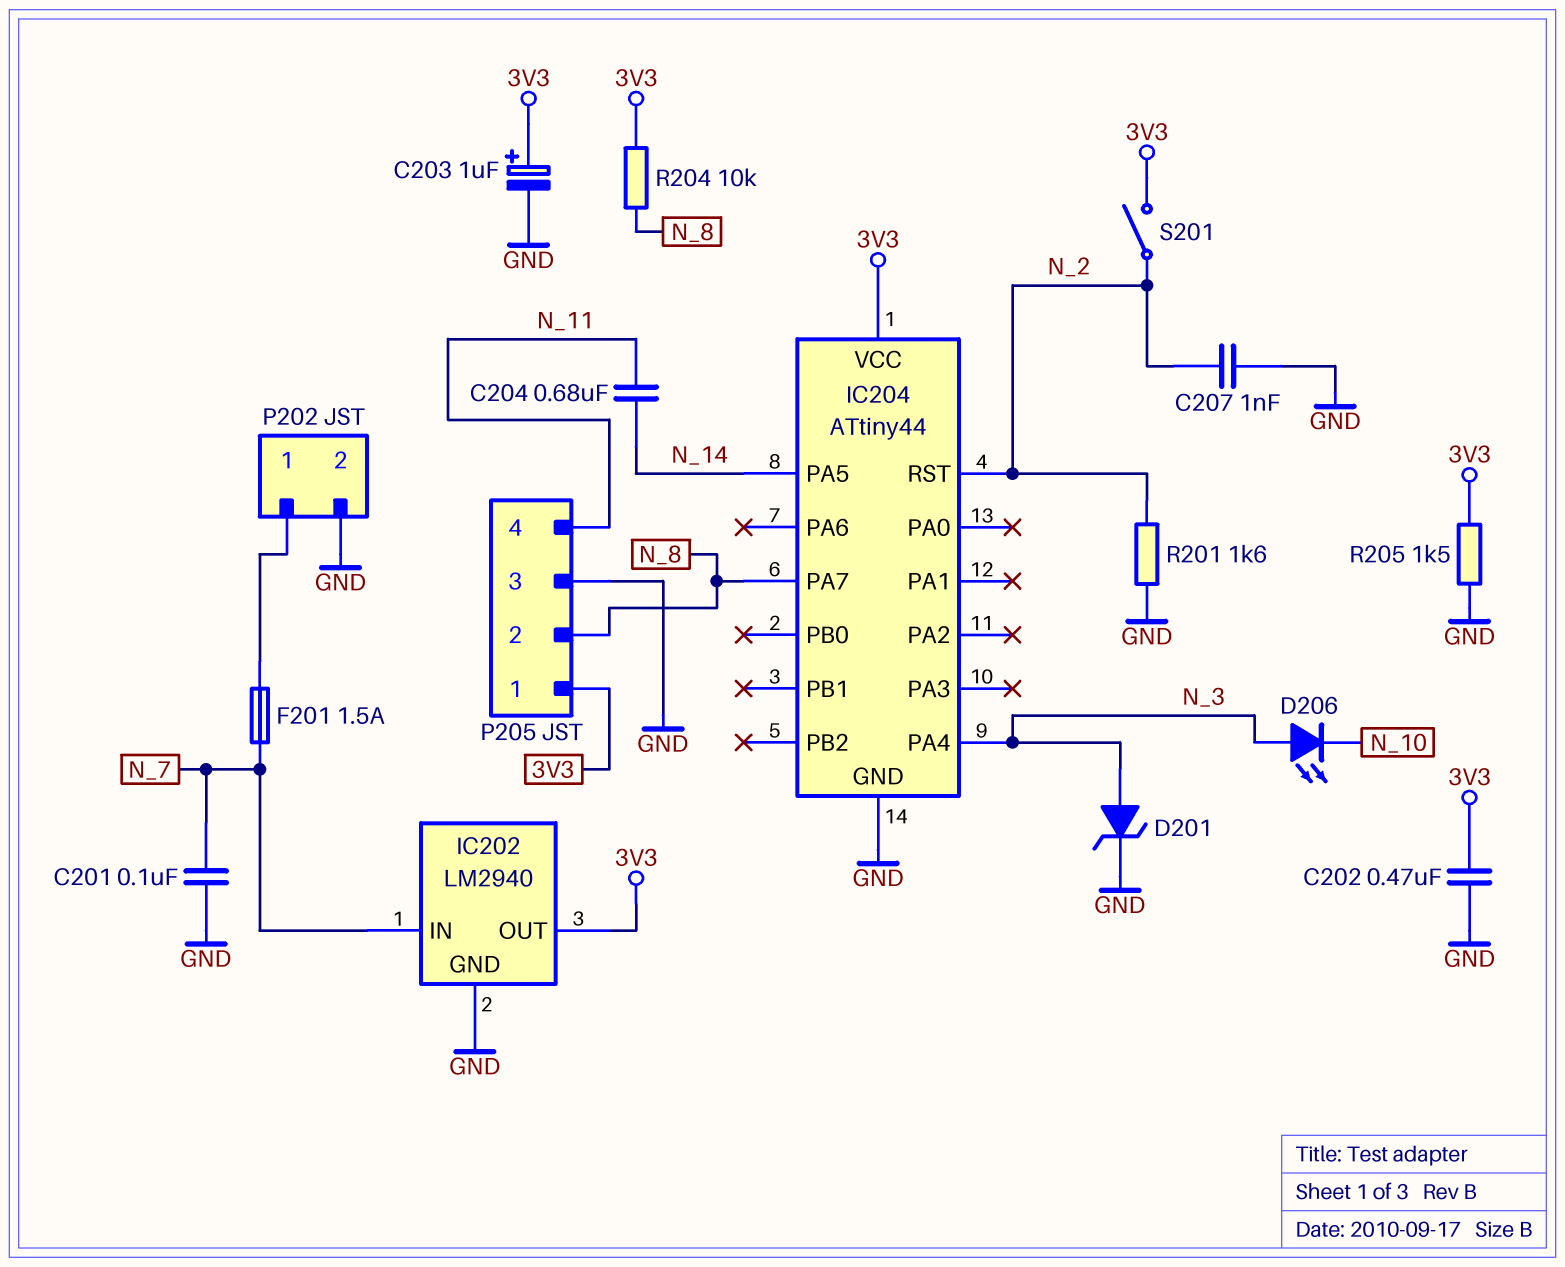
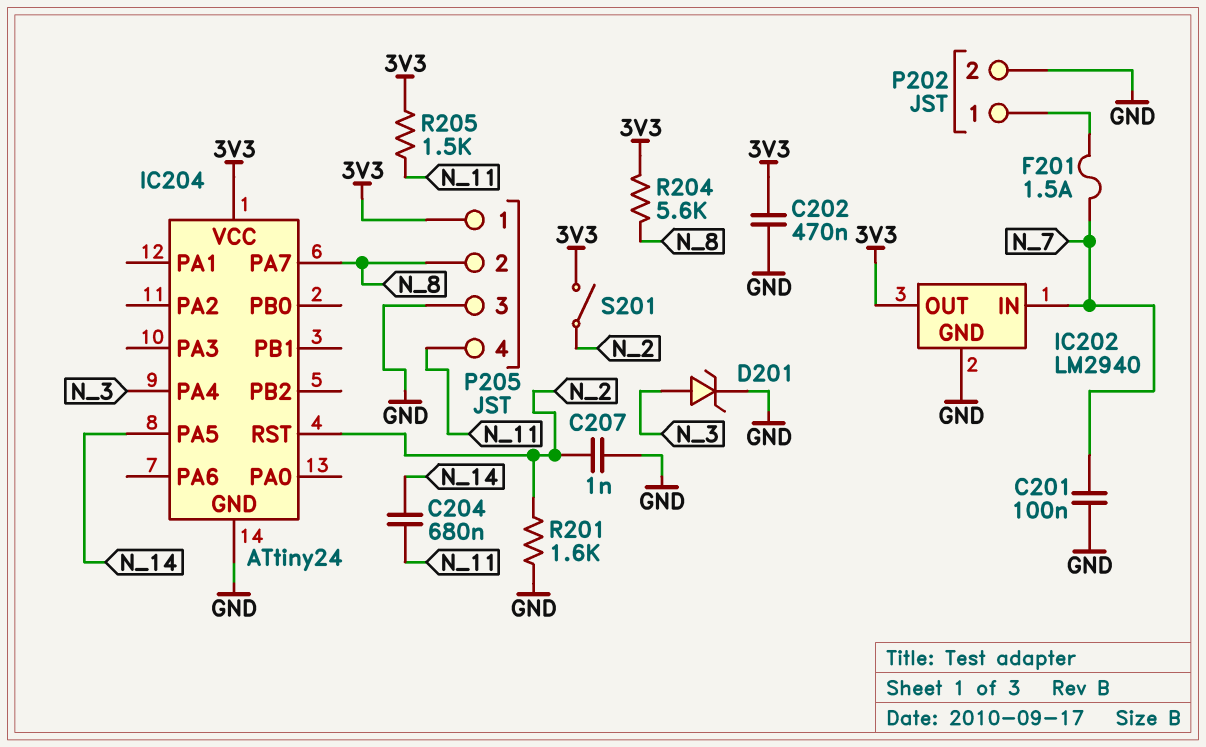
C203: 1uF (plus 3V3, minus GND) -> none
D206: LED (A N_3, K N_10) -> none
IC204: ATtiny44 -> ATtiny24
R204: 10k (3V3, N_8) -> 5.6k (3V3, N_8)
R205: 1.5k (3V3, GND) -> 1.5k (3V3, N_11)

